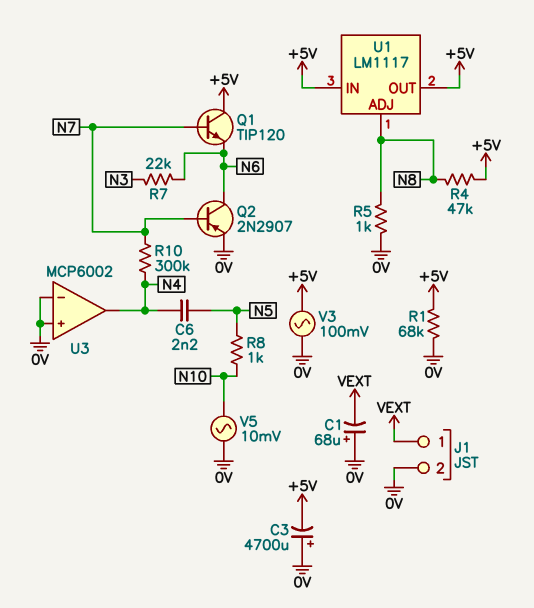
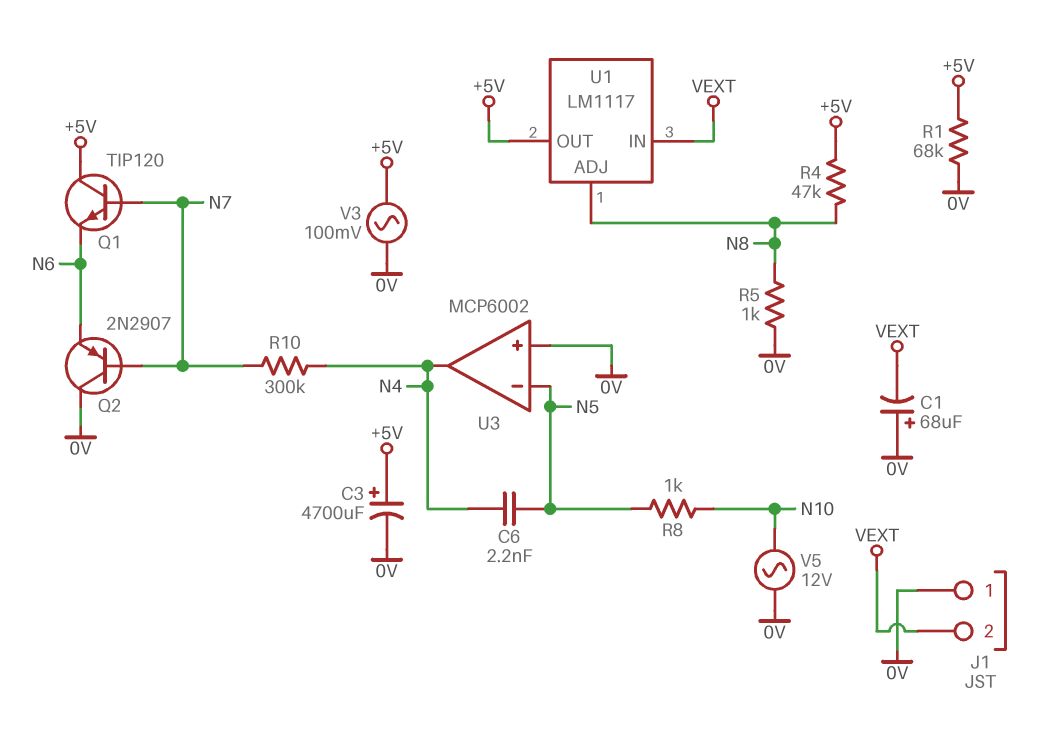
C3: 4700uF (plus 0V, minus +5V) -> 4700uF (plus +5V, minus 0V)
J1 pin 1: VEXT -> 0V
J1 pin 2: 0V -> VEXT
Q2: PNP 2N2907 (B N7, C N6, E 0V) -> PNP 2N2907 (B N7, C 0V, E N6)
R7: 22k (N3, N6) -> none
U1 pin IN: +5V -> VEXT
U3 pin in-: 0V -> N5
V5: AC 10mV (0V, N10) -> AC 12V (0V, N10)

